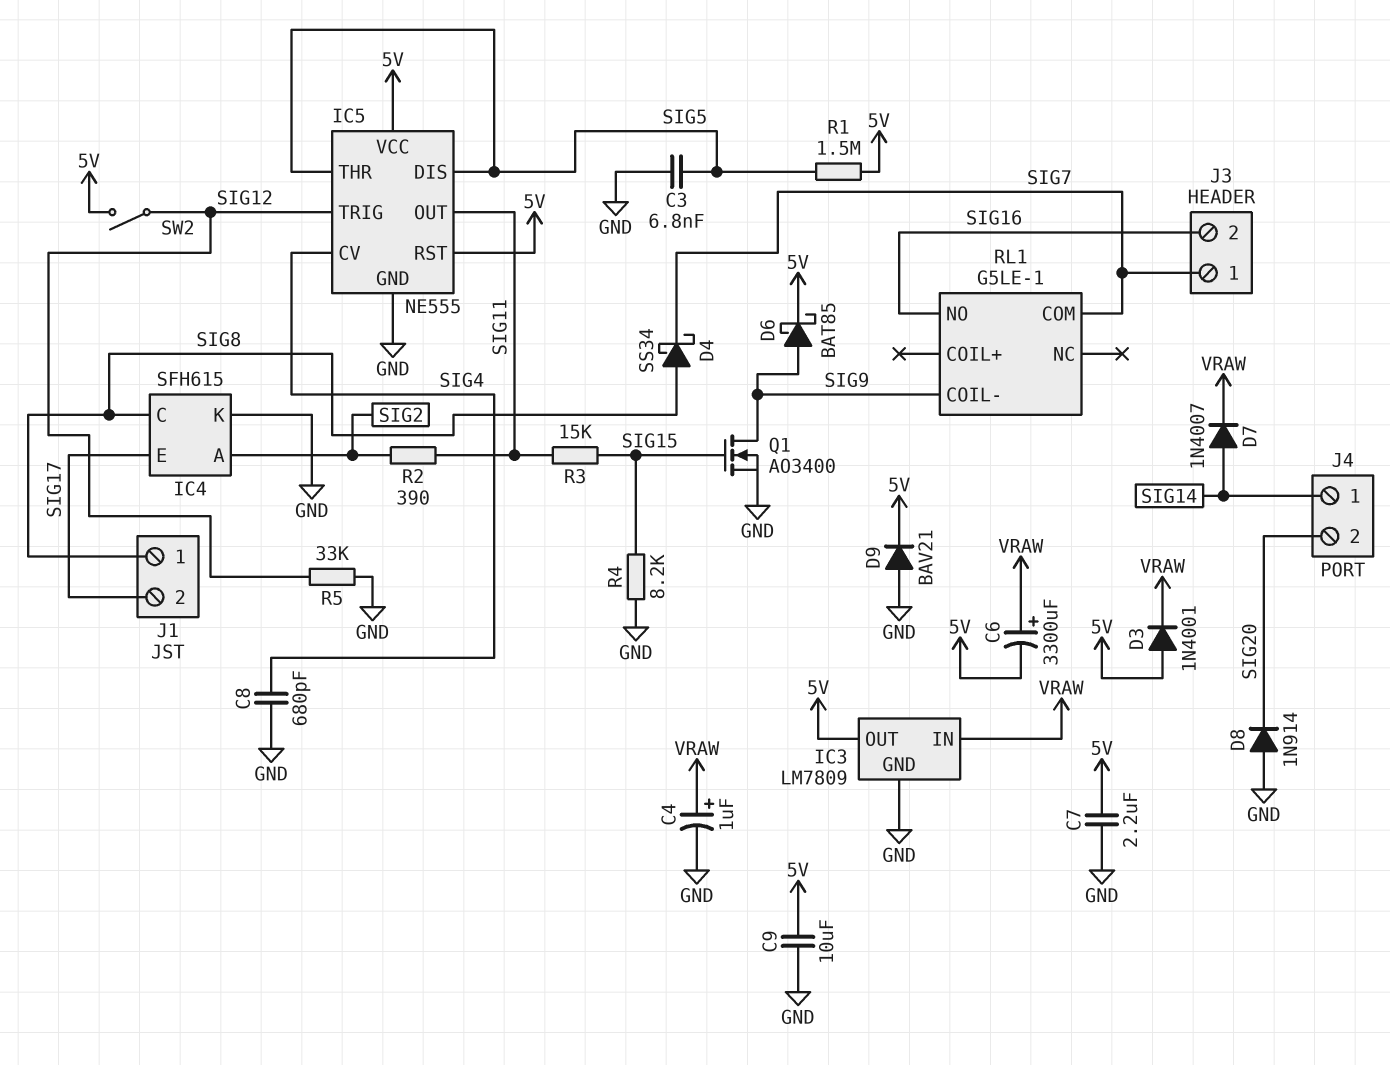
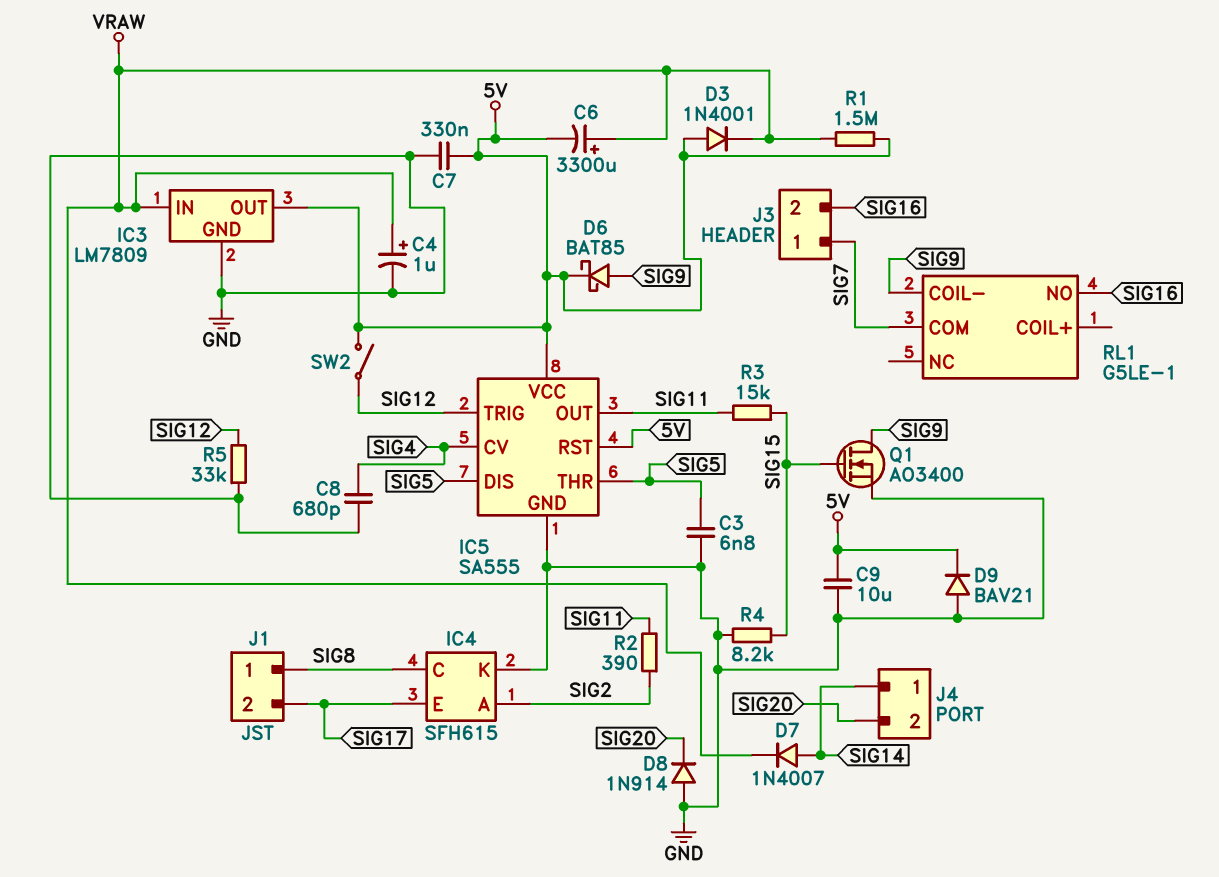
C7: 2.2uF (5V, GND) -> 330nF (5V, GND)
D4: schottky SS34 (A SIG8, K SIG7) -> none
IC5: NE555 -> SA555
R1: 1.5M (5V, SIG5) -> 1.5M (5V, VRAW)

